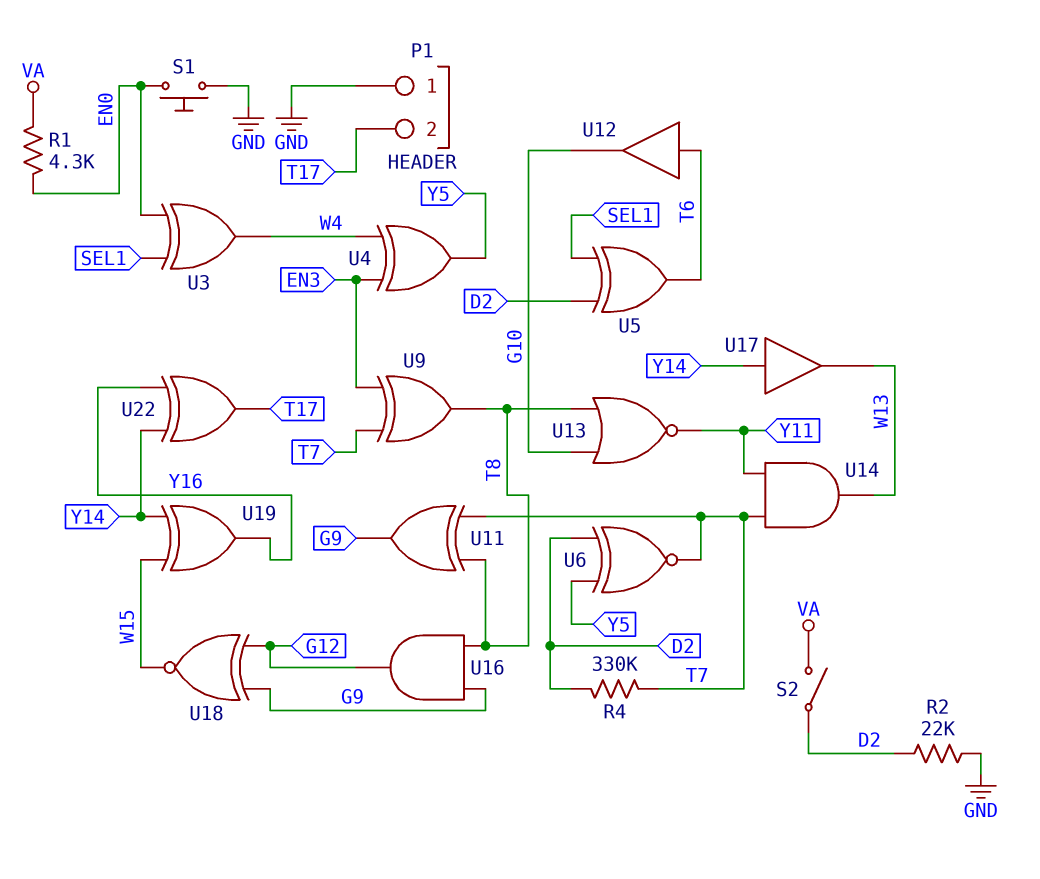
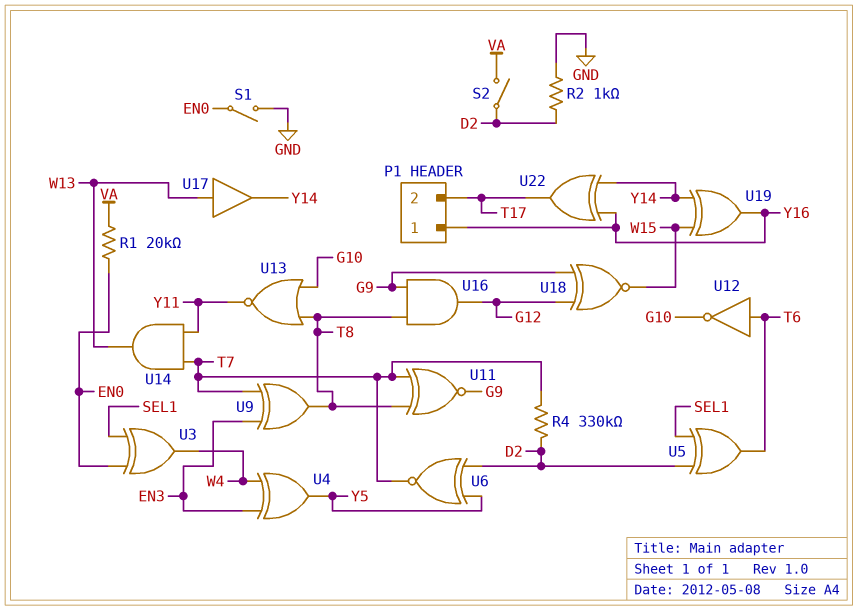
P1 pin 1: GND -> Y16
R1: 4.3k (EN0, VA) -> 20k (EN0, VA)
R2: 22k (D2, GND) -> 1k (D2, GND)
S1: button (EN0, GND) -> switch (EN0, GND)
U11: XOR (in T7, in T8, out G9) -> XNOR (in T7, in T8, out G9)
U12: buffer (in T6, out G10) -> NOT (in T6, out G10)
U17: buffer (in Y14, out W13) -> buffer (in W13, out Y14)

